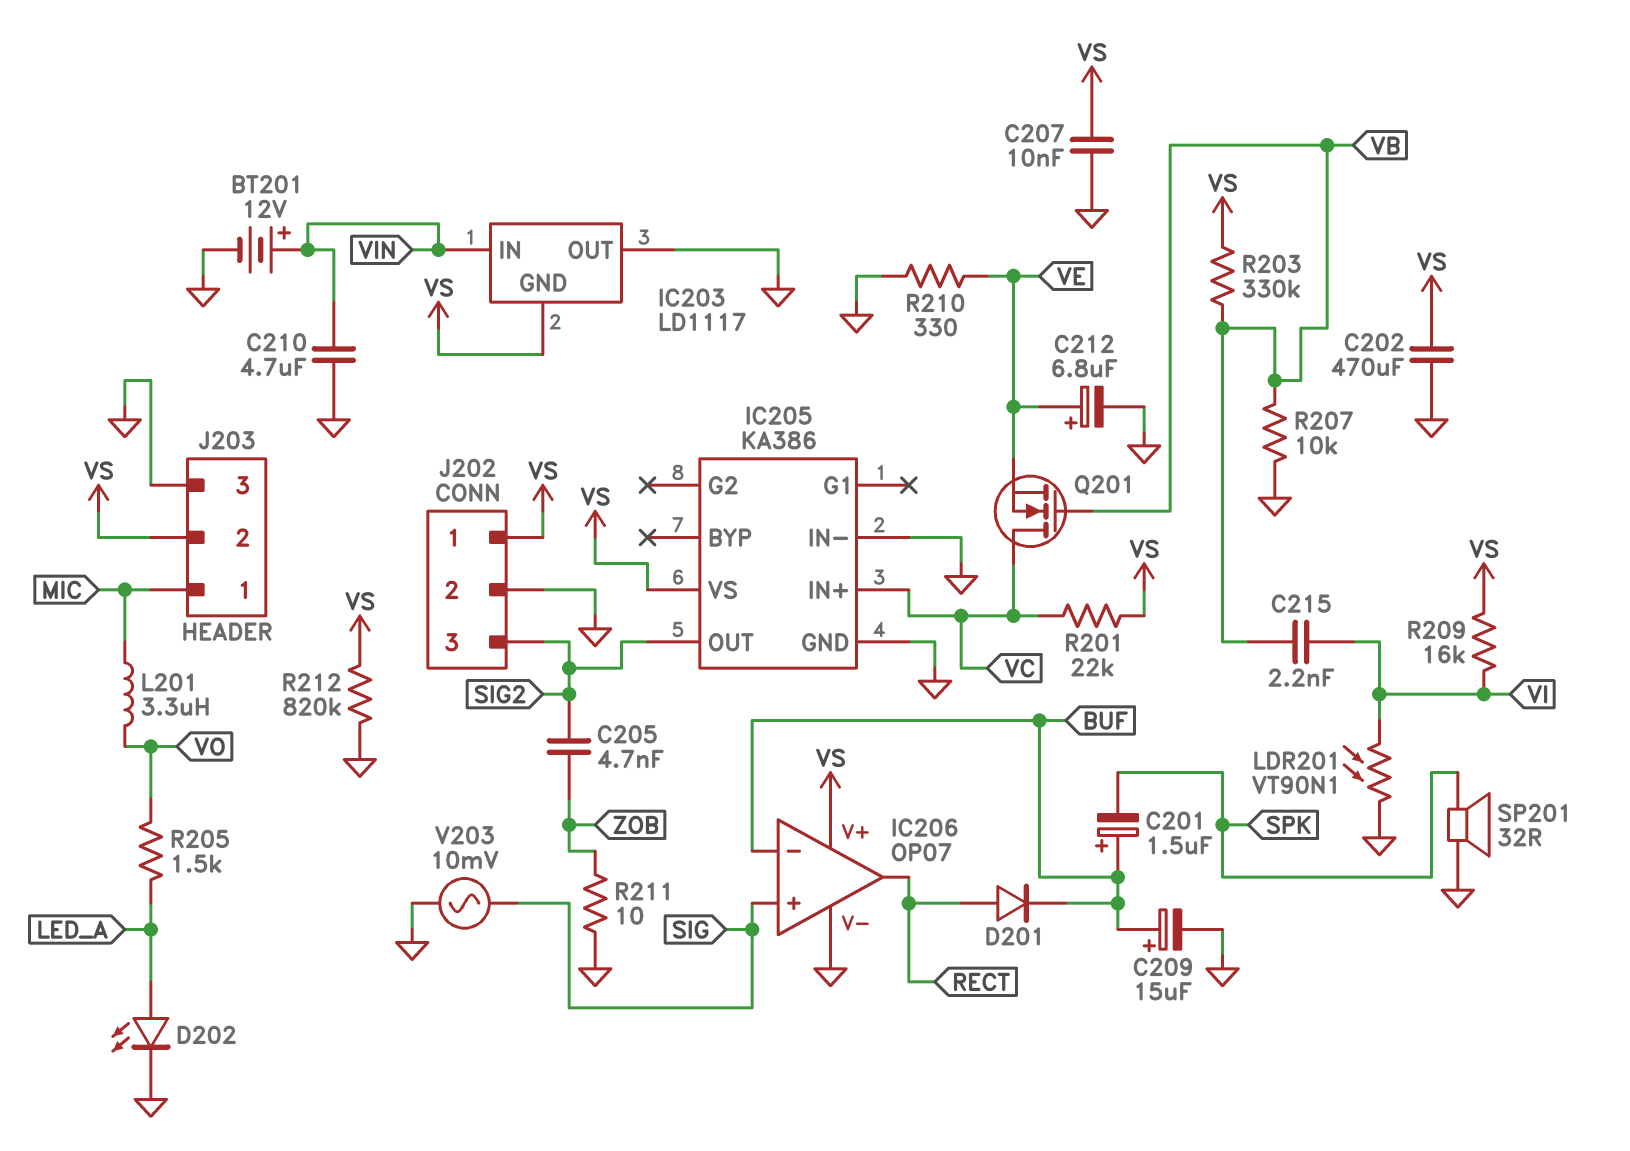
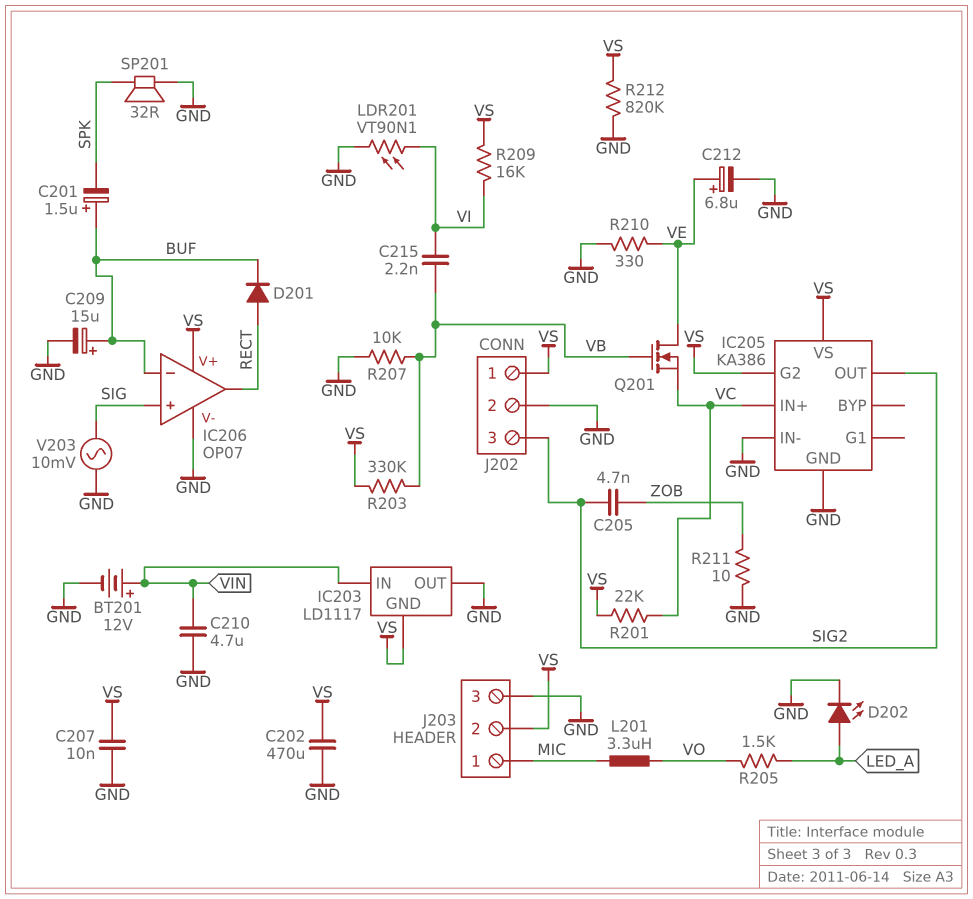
IC205 pin G2: none -> VS
Q201: NMOS (G VB, D VC, S VE) -> NMOS (G VB, D VE, S VC)

